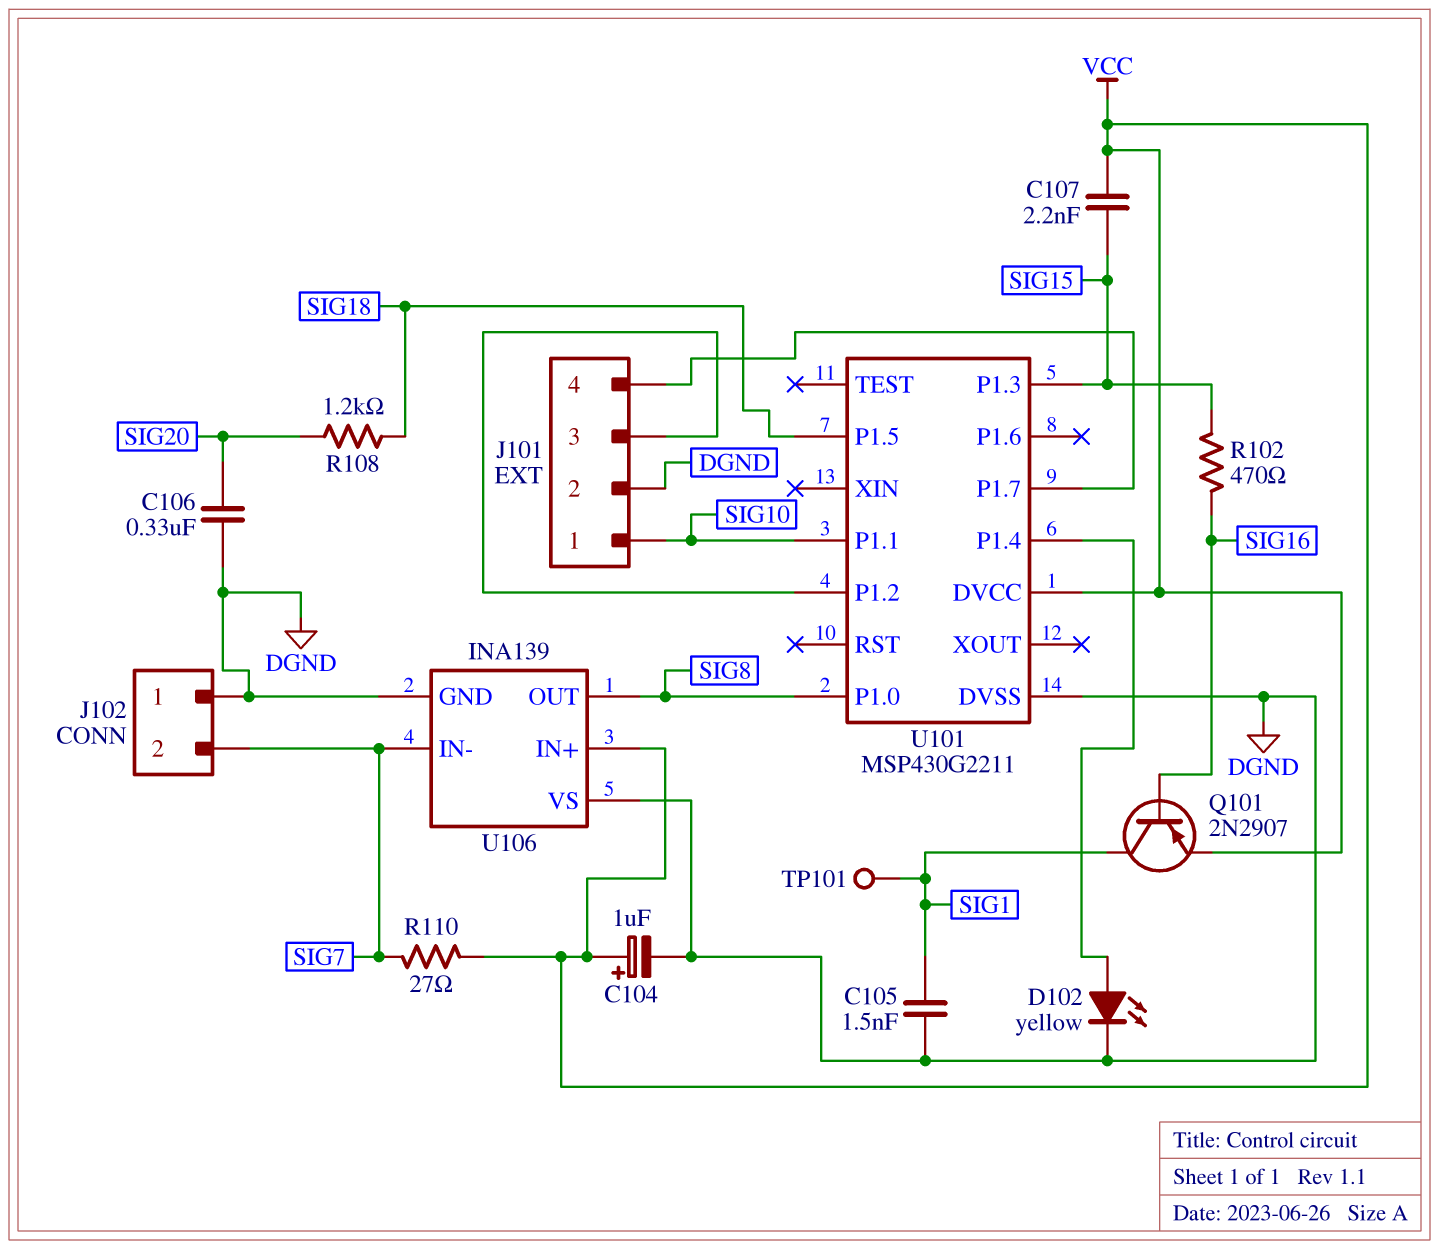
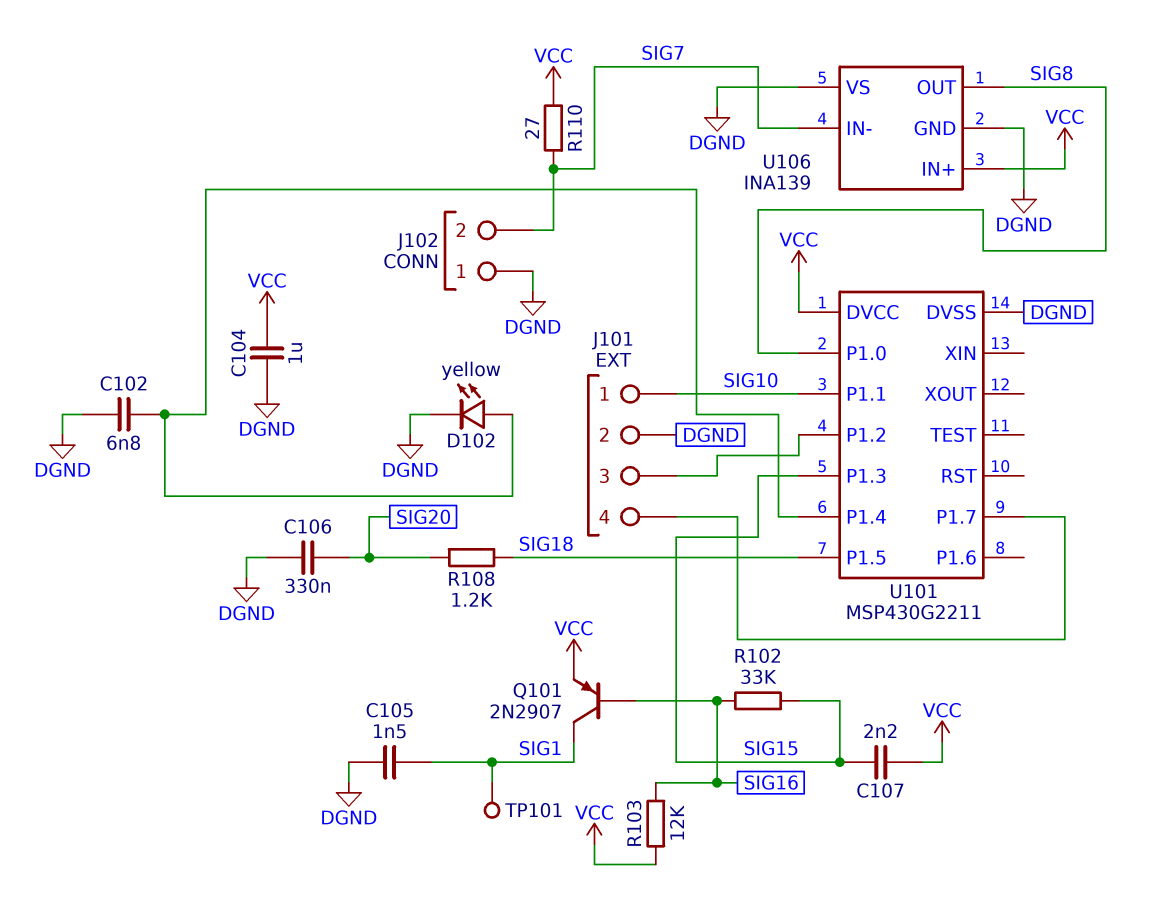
C102: none -> 6.8nF (DGND, U101/P1.4)
C104: 1uF (plus VCC, minus DGND) -> 1uF (DGND, VCC)
R102: 470 (SIG15, SIG16) -> 33k (SIG15, SIG16)
R103: none -> 12k (SIG16, VCC)

